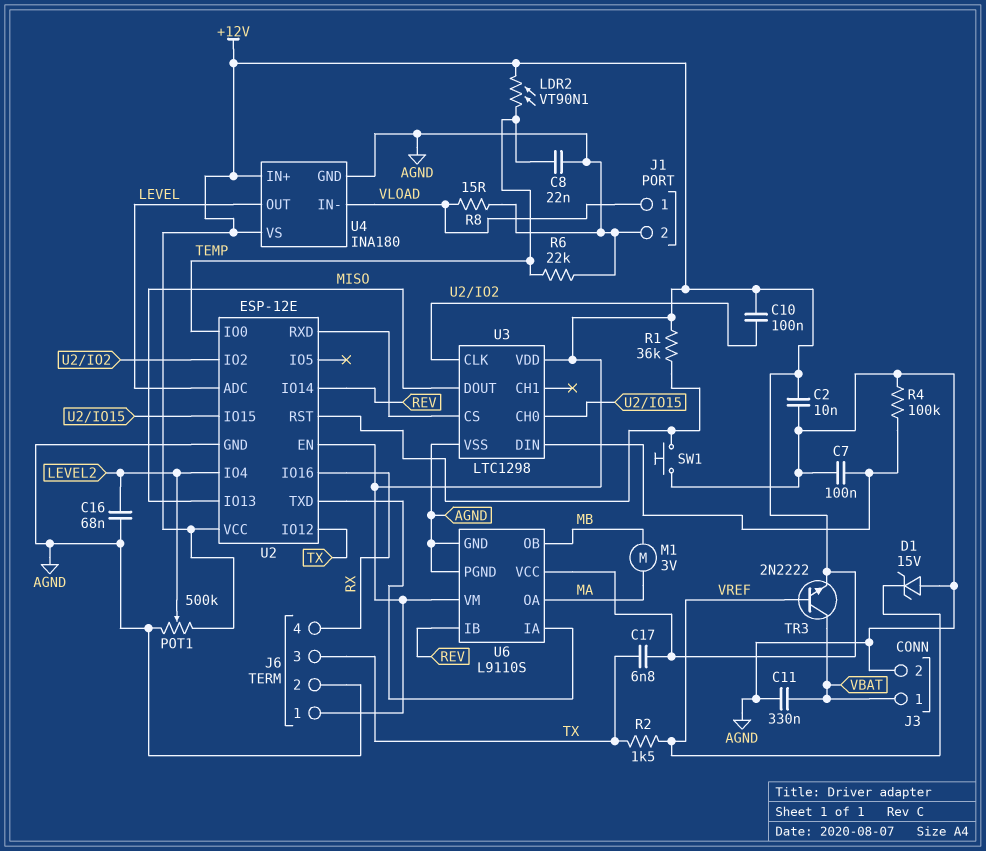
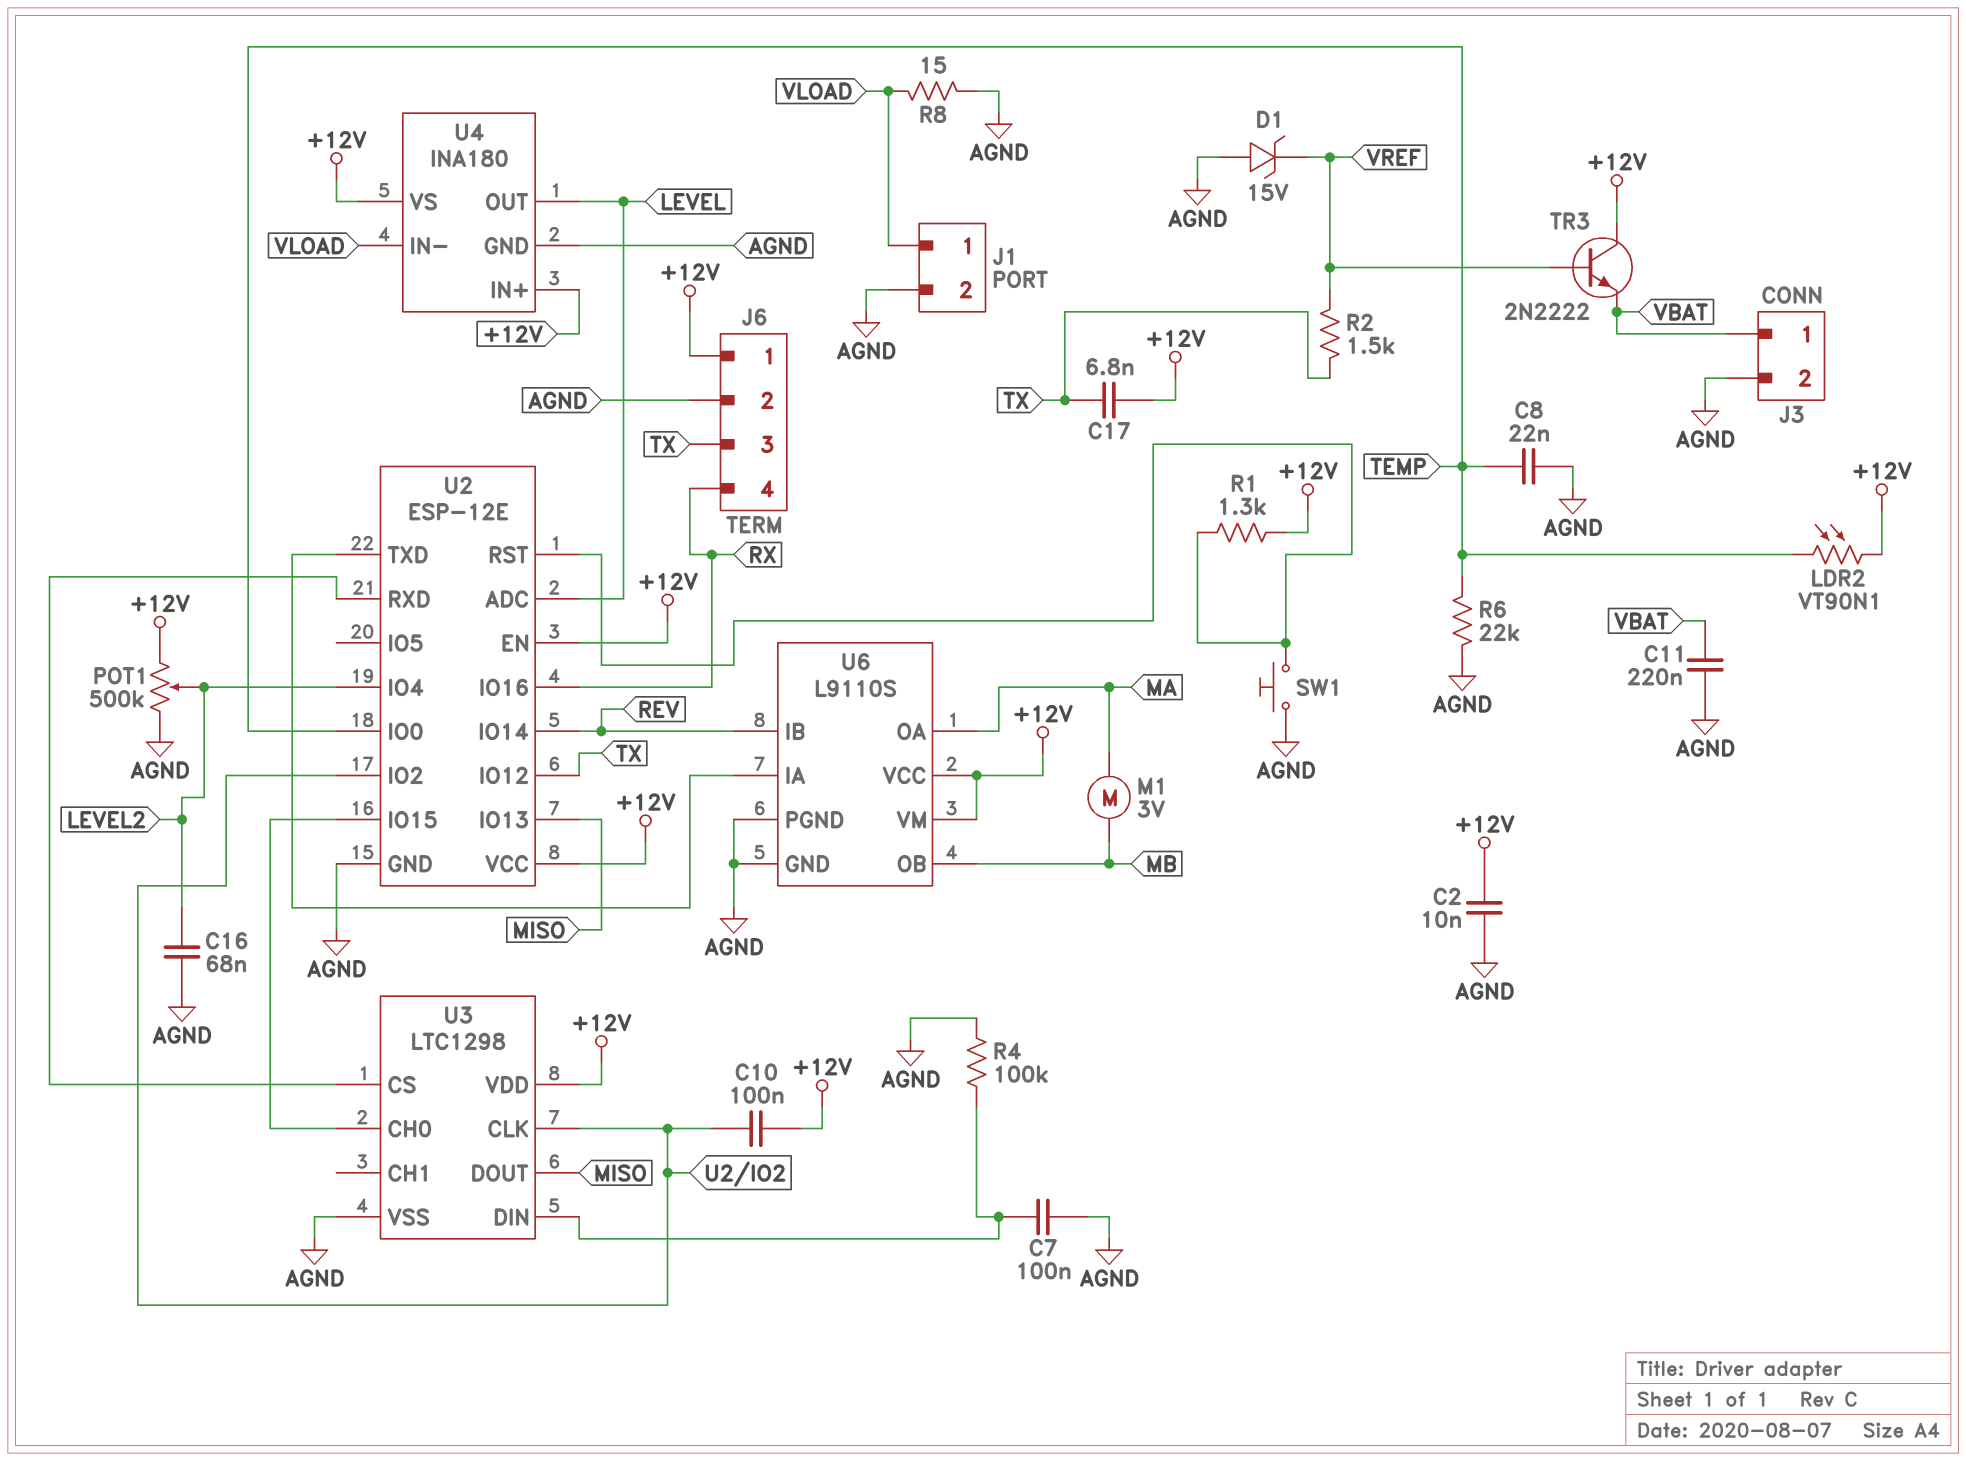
C11: 330nF (AGND, VBAT) -> 220nF (AGND, VBAT)
R1: 36k (+12V, U2/RST) -> 1.3k (+12V, U2/RST)
TR3: NPN 2N2222 (B VREF, C VBAT, E +12V) -> NPN 2N2222 (B VREF, C +12V, E VBAT)

